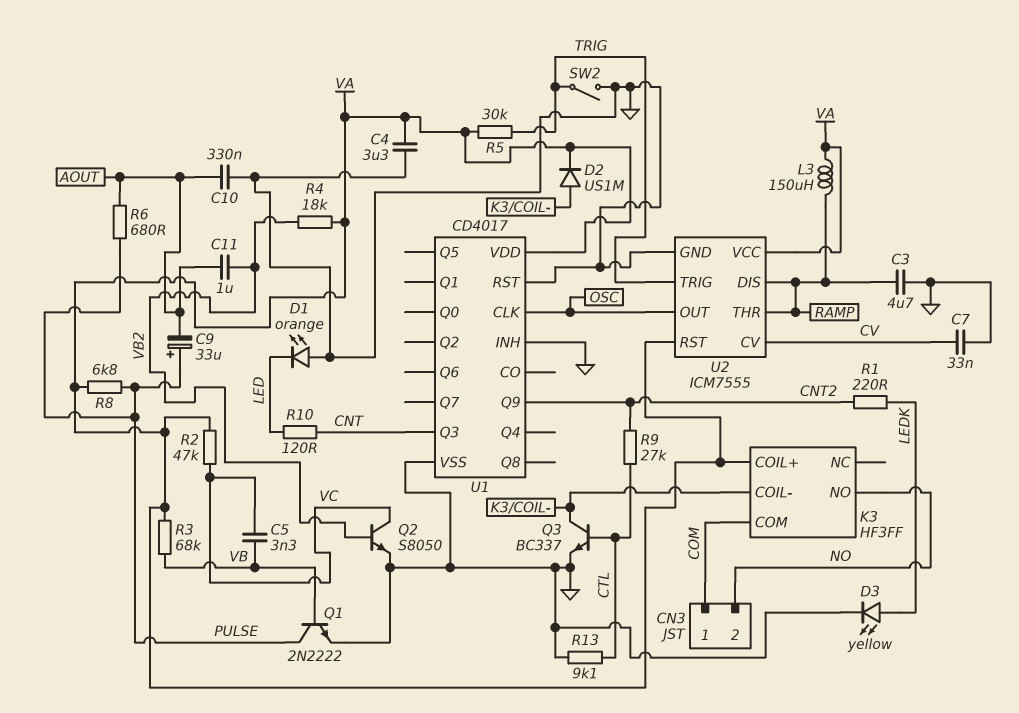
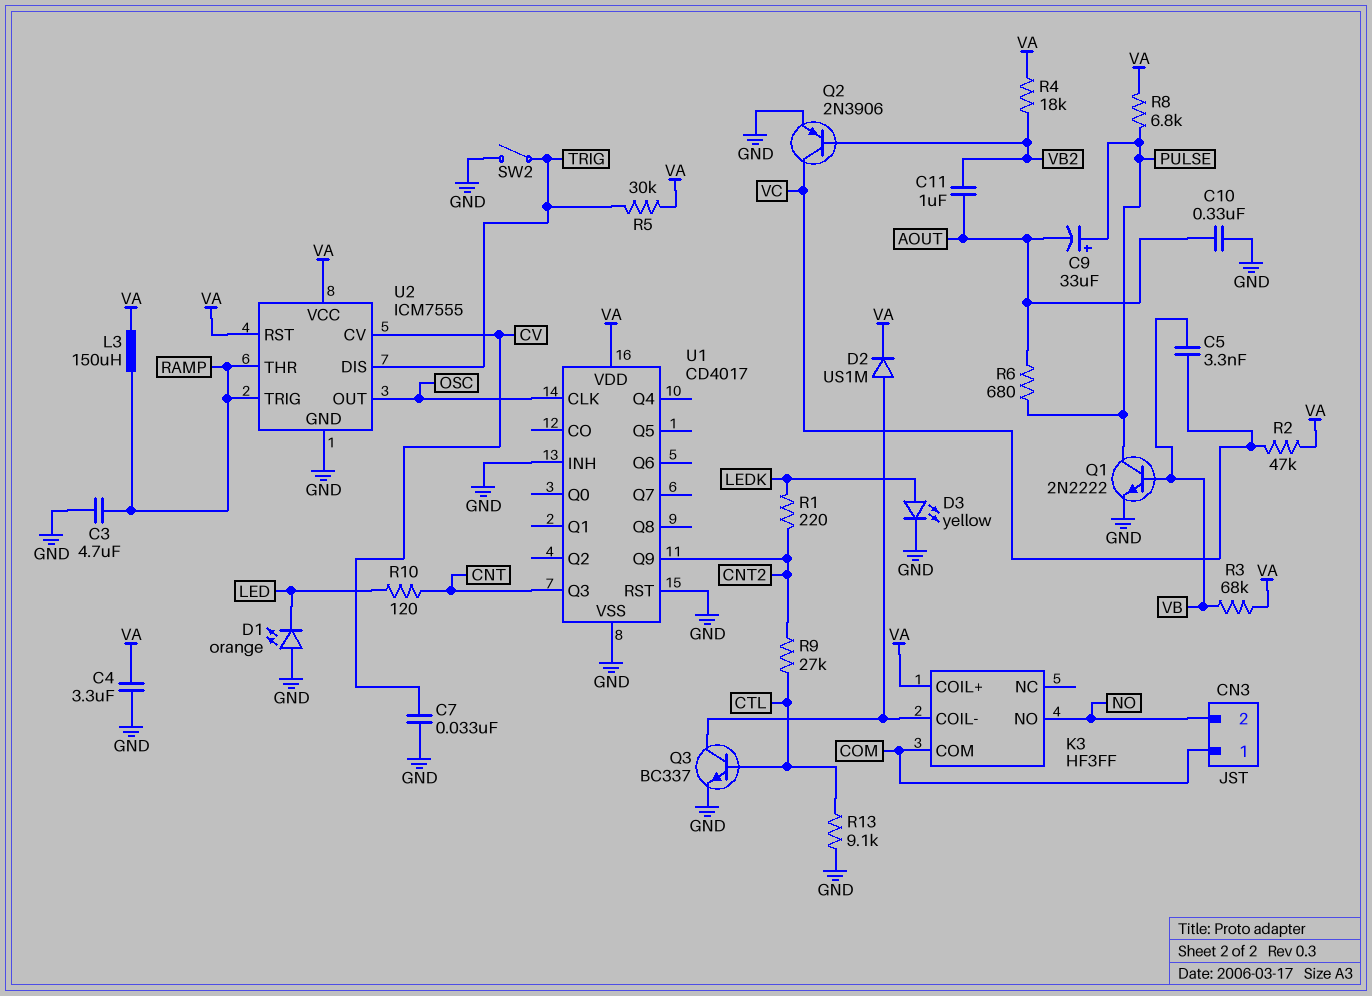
Q2: NPN S8050 (B VB2, C VC, E GND) -> PNP 2N3906 (B VB2, C VC, E GND)
U2 pin DIS: RAMP -> TRIG
U2 pin TRIG: TRIG -> RAMP

